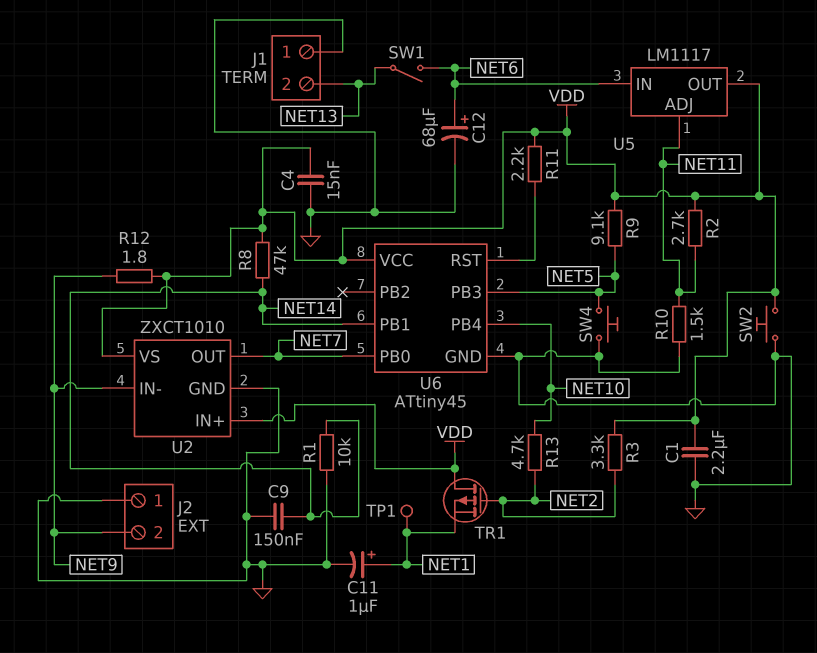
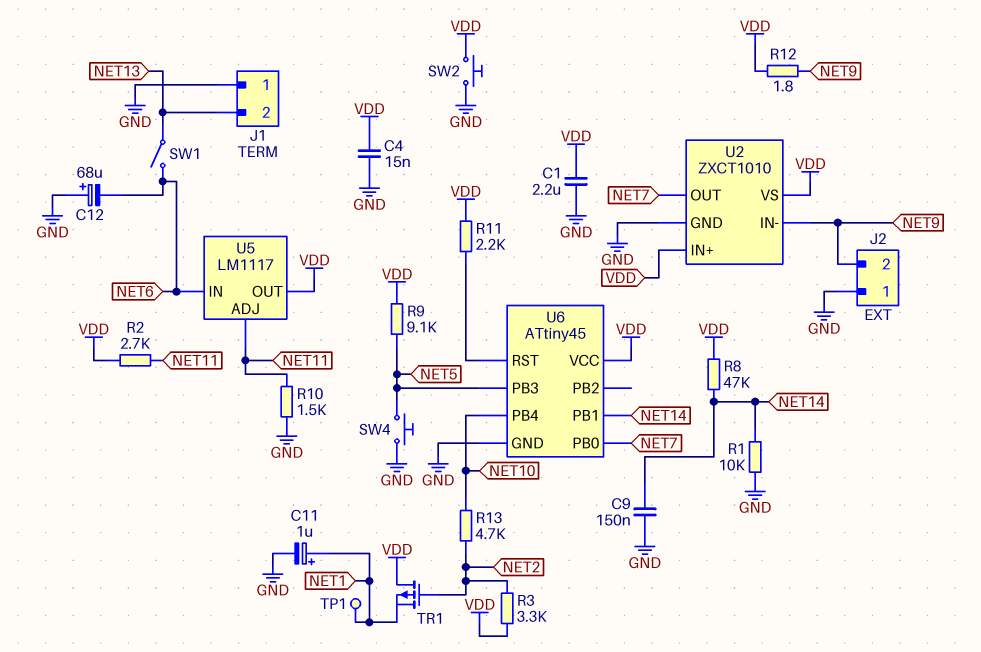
C12: 68uF (plus NET6, minus GND) -> 68uF (plus GND, minus NET6)

